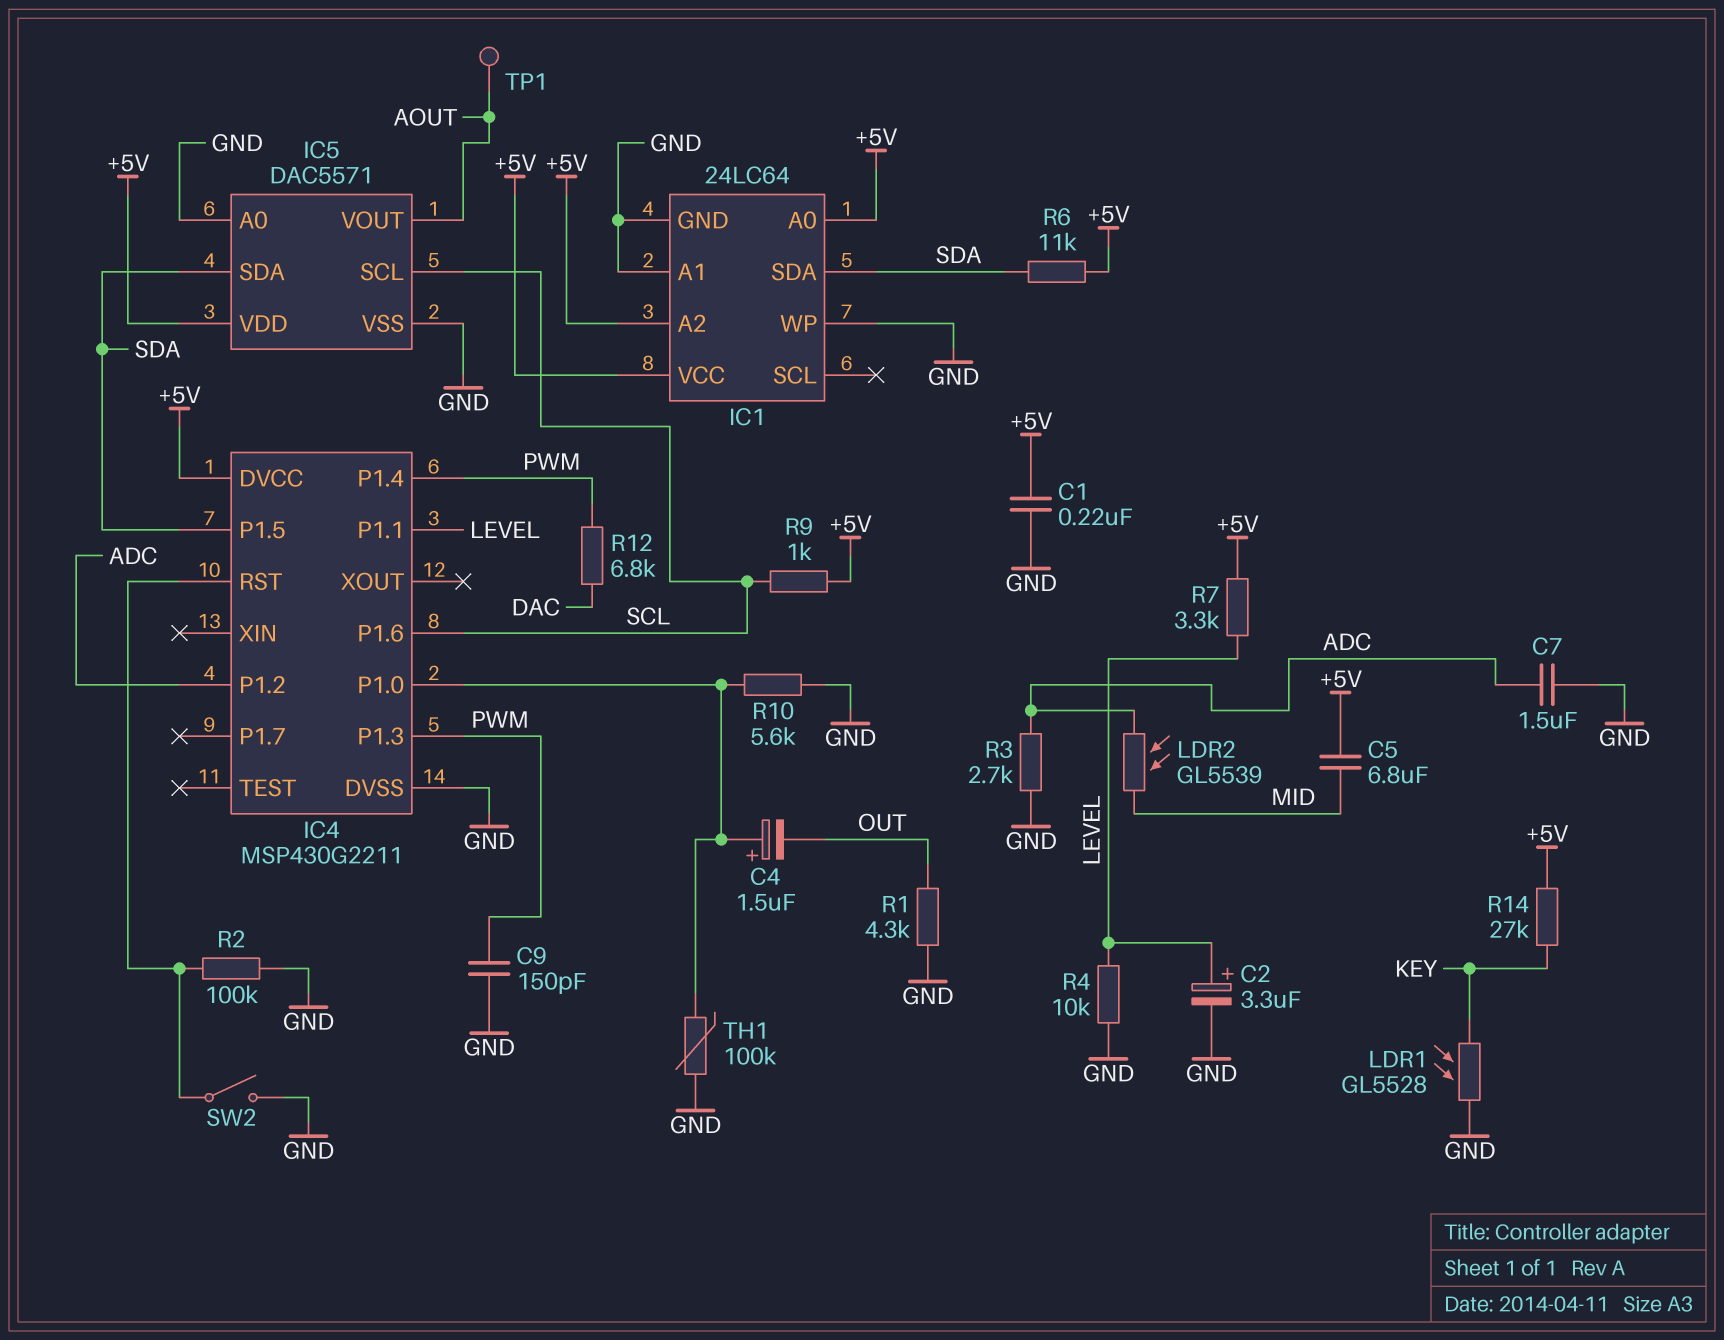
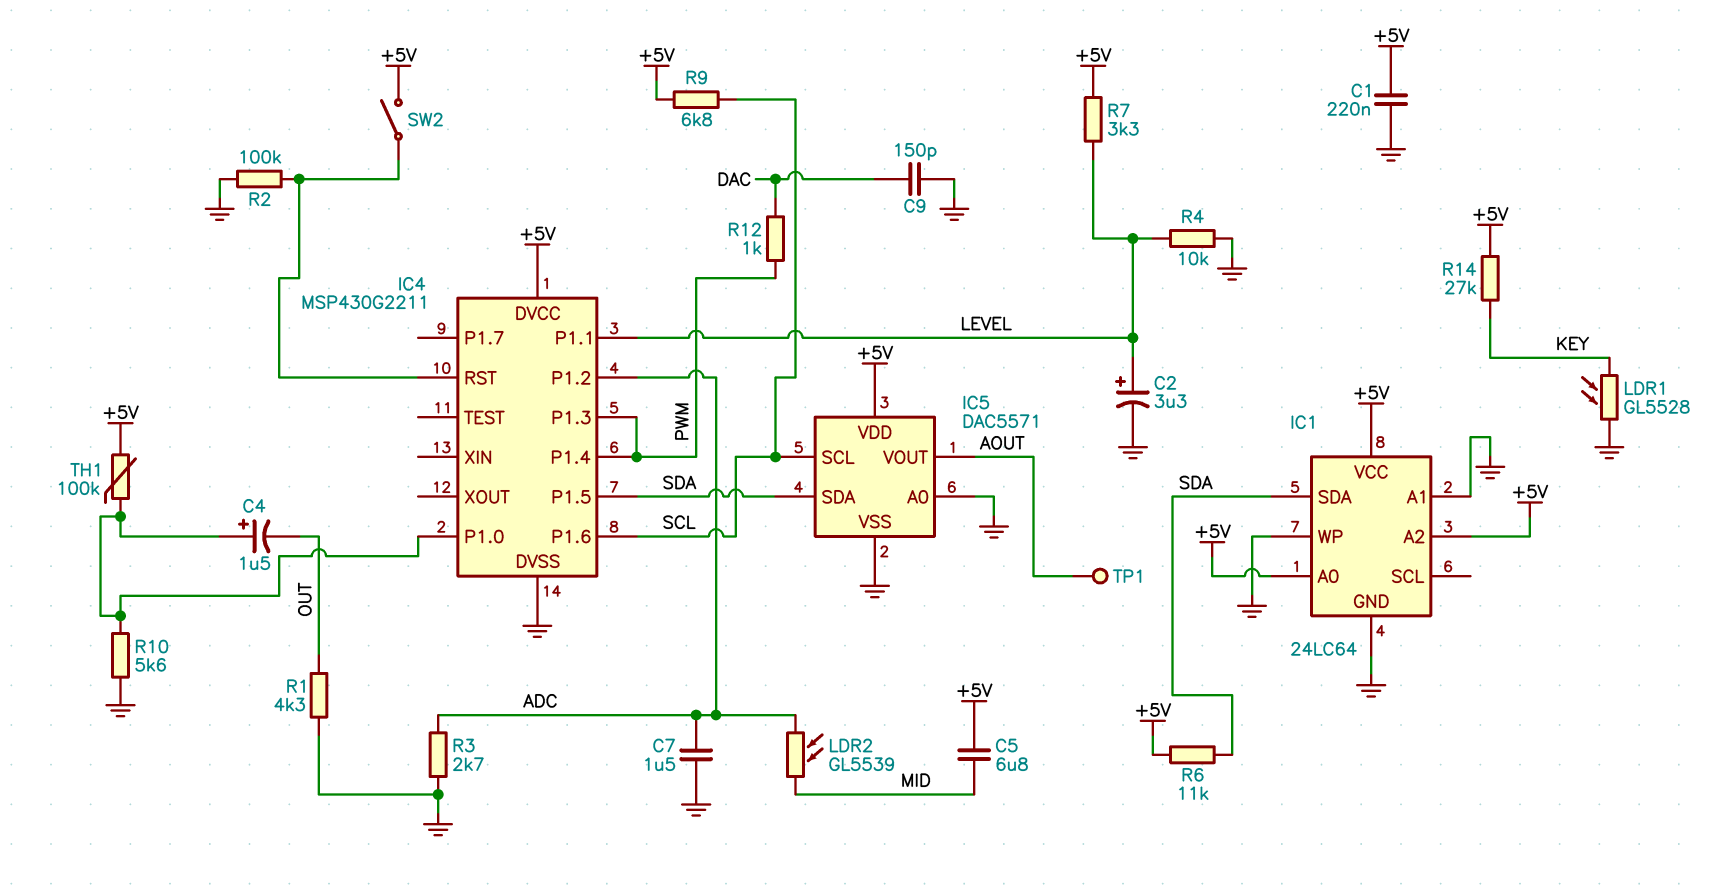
C9: 150pF (GND, PWM) -> 150pF (DAC, GND)
R9: 1k (+5V, SCL) -> 6.8k (+5V, SCL)
R12: 6.8k (DAC, PWM) -> 1k (DAC, PWM)
SW2: switch (GND, IC4/RST) -> switch (+5V, IC4/RST)
TH1: 100k (GND, IC4/P1.0) -> 100k (+5V, IC4/P1.0)

